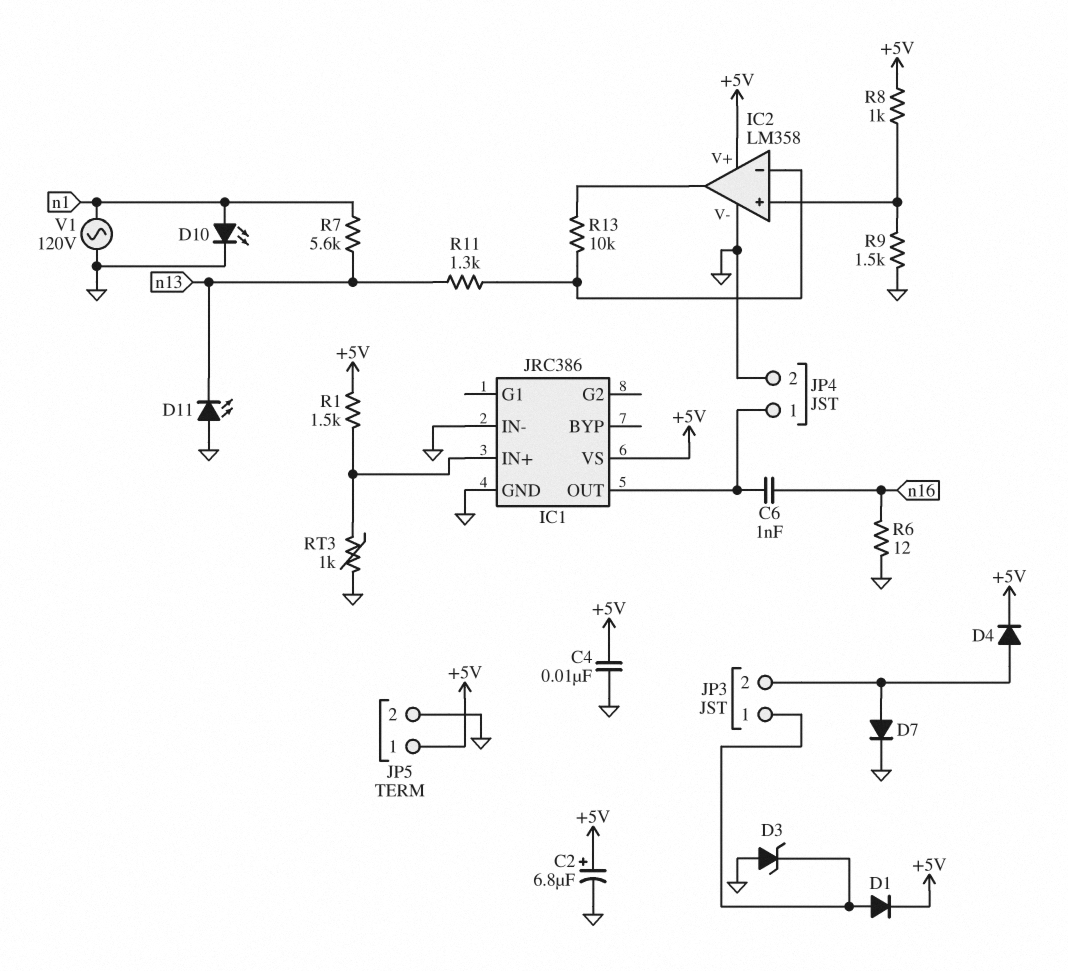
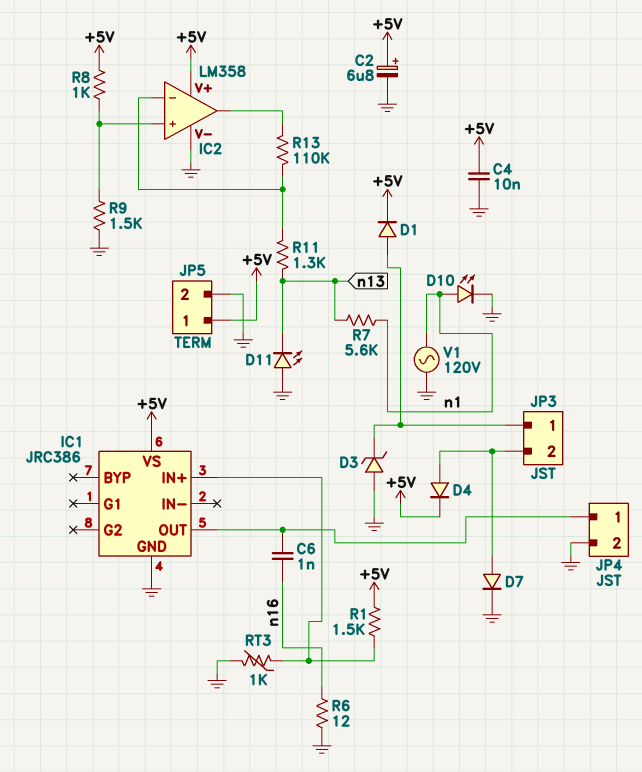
IC1 pin IN-: GND -> none
R13: 10k (IC2/in-, IC2/out) -> 110k (IC2/in-, IC2/out)

